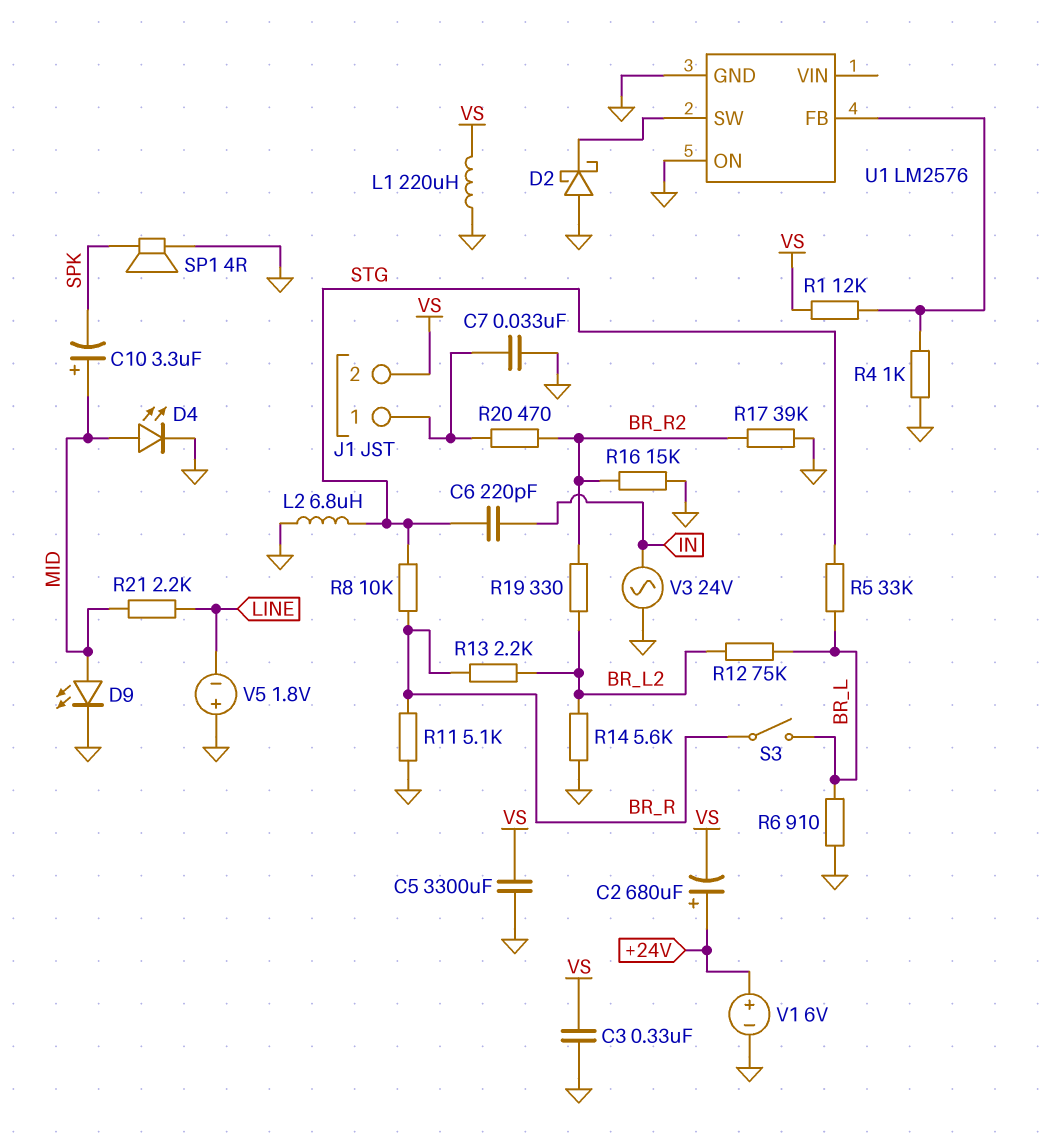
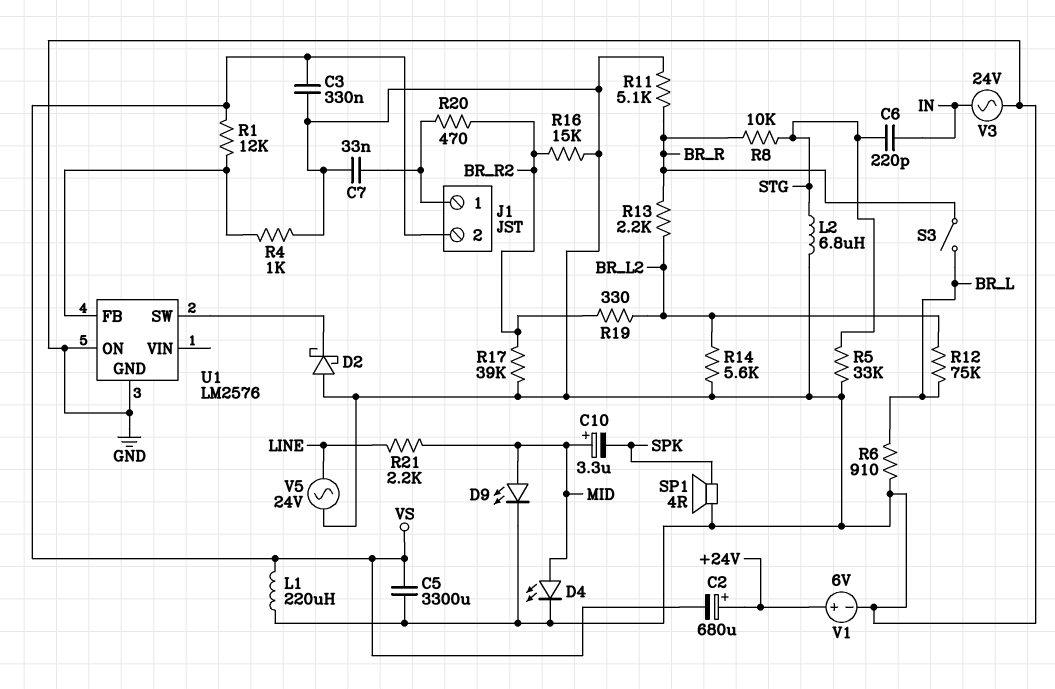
R5: 33k (BR_L, STG) -> 33k (GND, STG)
V5: 1.8V (plus GND, minus LINE) -> AC 24V (GND, LINE)

